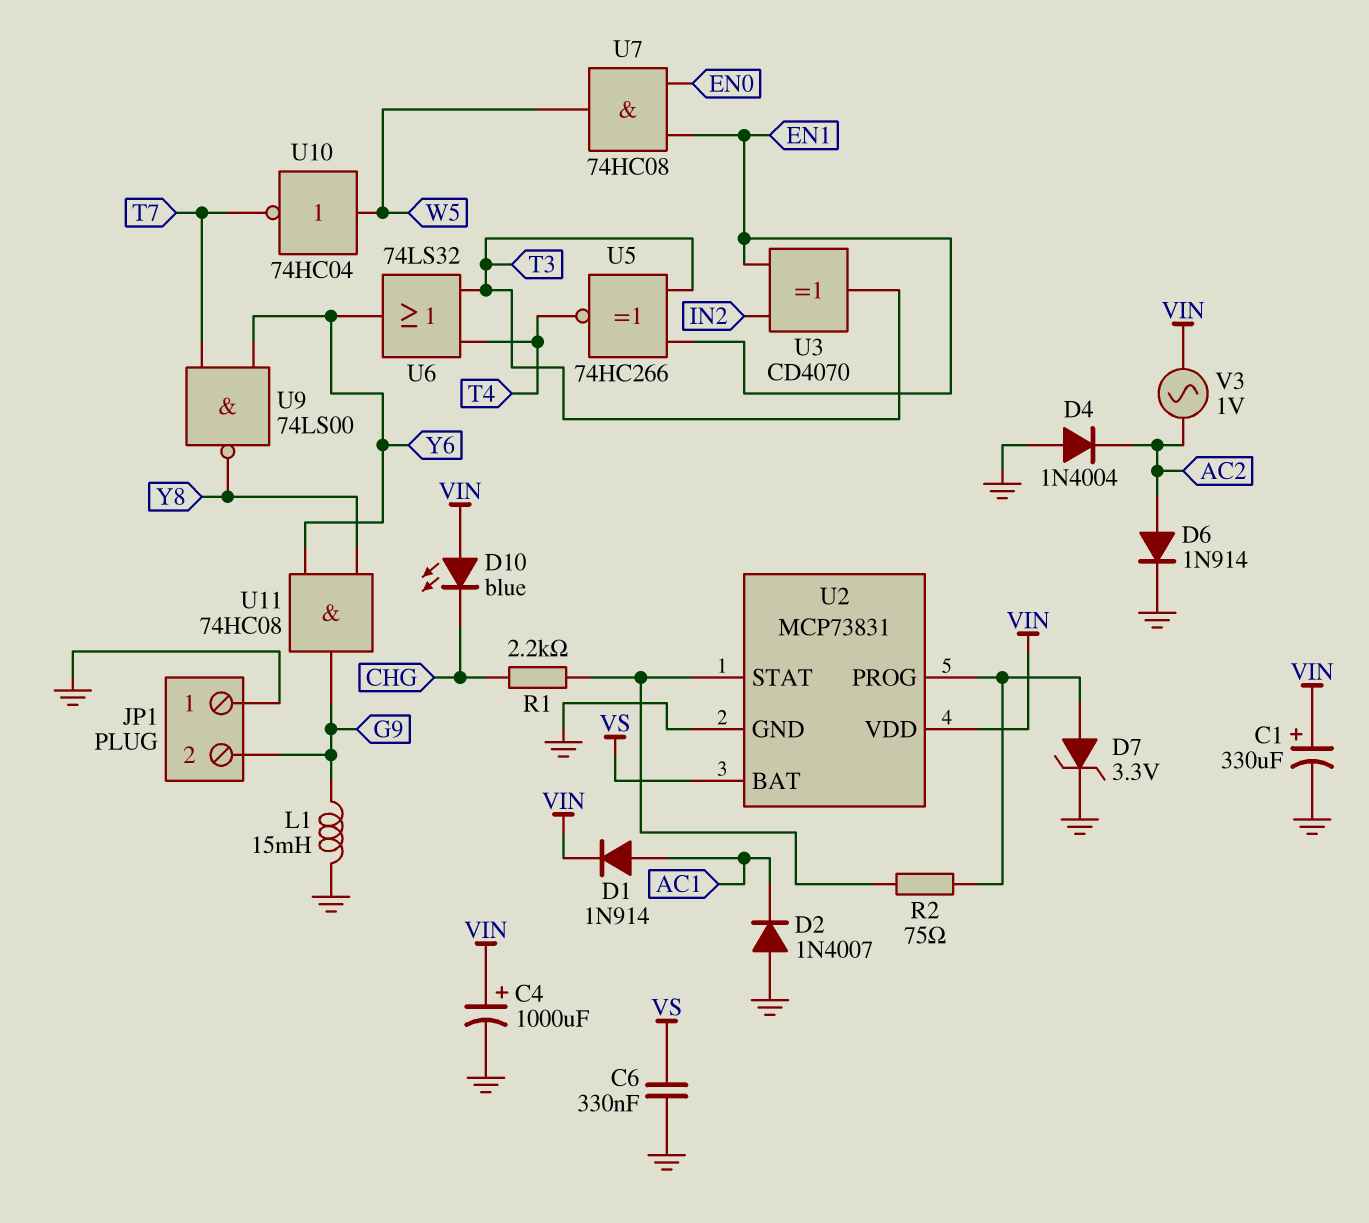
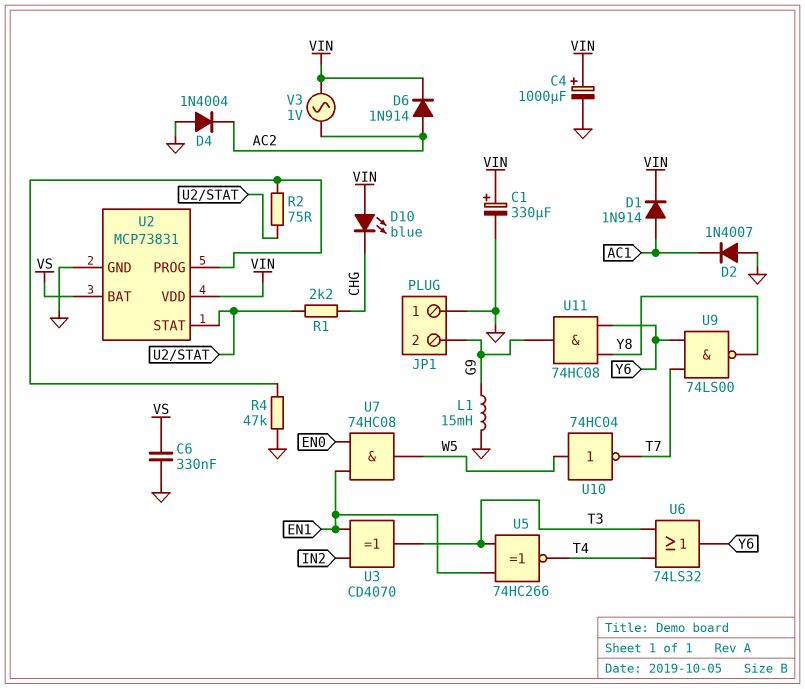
D6: diode 1N914 (A AC2, K GND) -> diode 1N914 (A AC2, K VIN)
D7: zener 3.3V (A U2/PROG, K GND) -> none
R4: none -> 47k (GND, U2/PROG)

